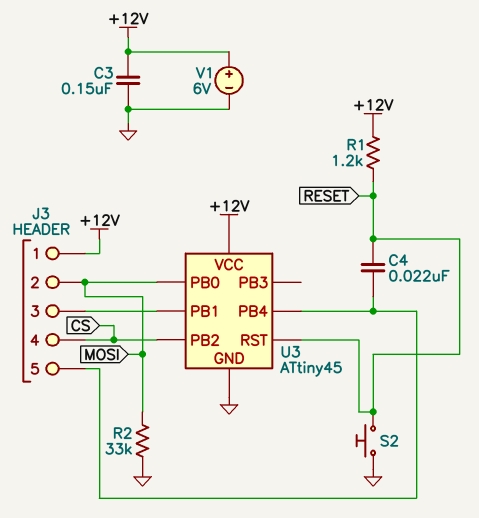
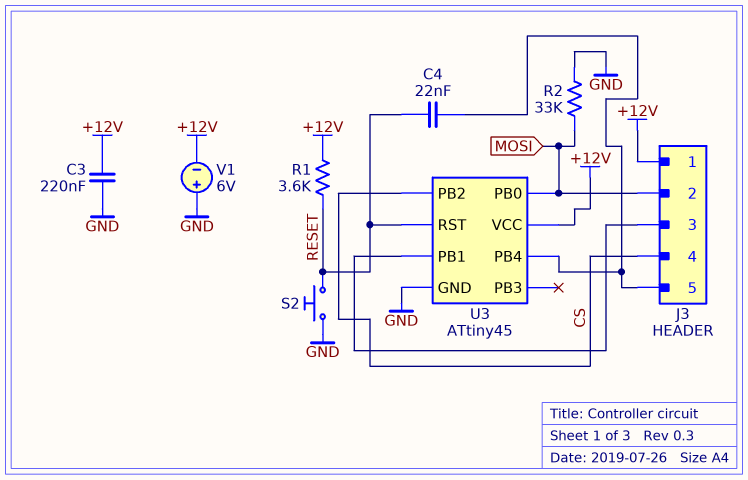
C3: 150nF (+12V, GND) -> 220nF (+12V, GND)
R1: 1.2k (+12V, RESET) -> 3.6k (+12V, RESET)
V1: 6V (plus +12V, minus GND) -> 6V (plus GND, minus +12V)

